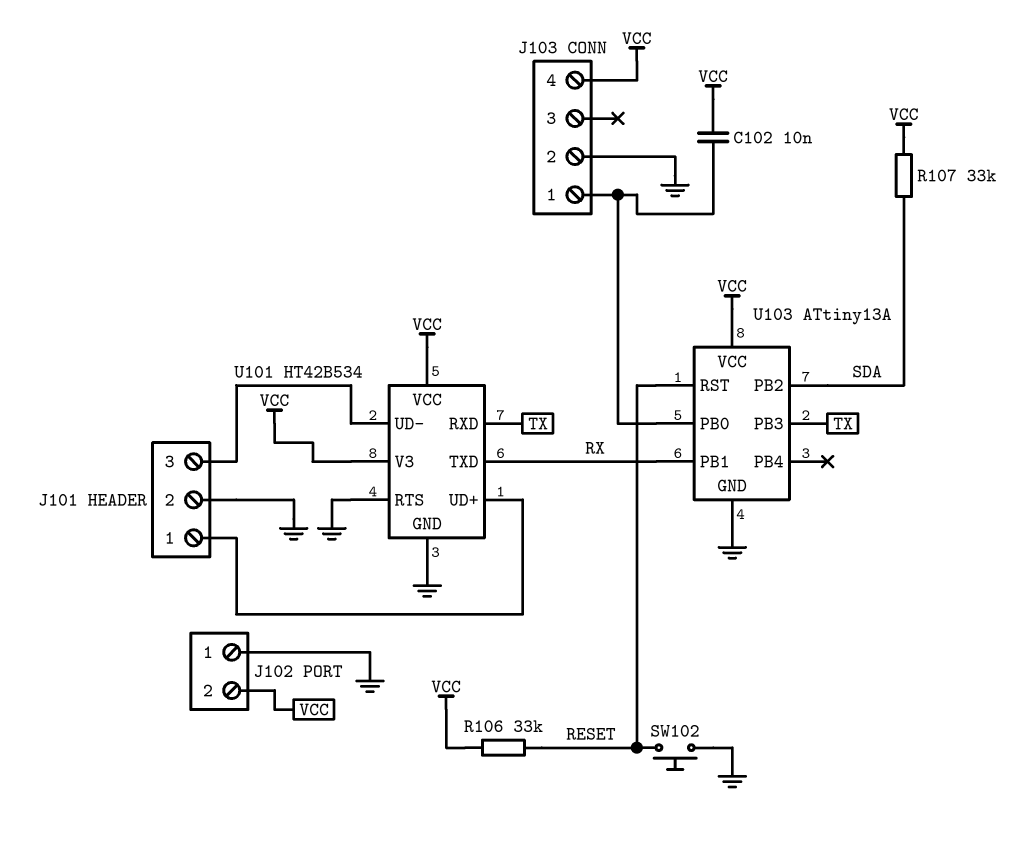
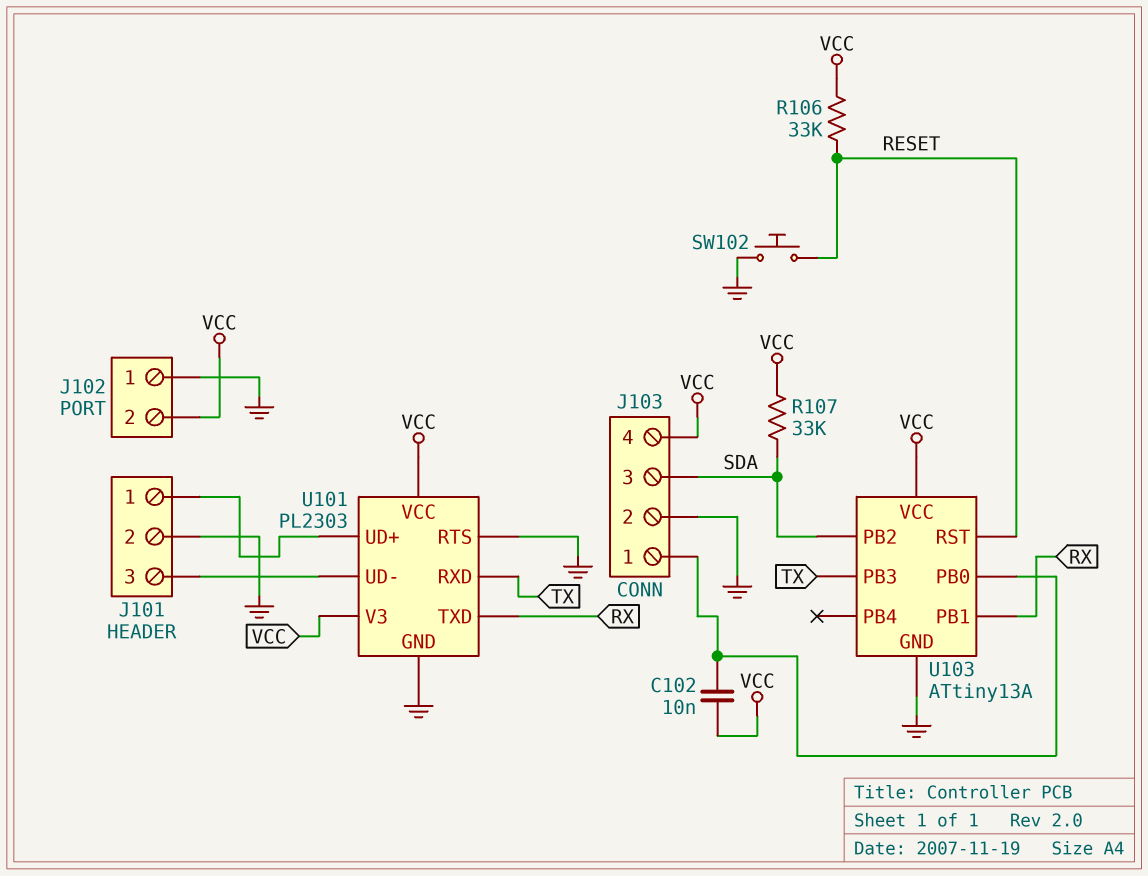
J103 pin 3: none -> SDA
U101: HT42B534 -> PL2303

